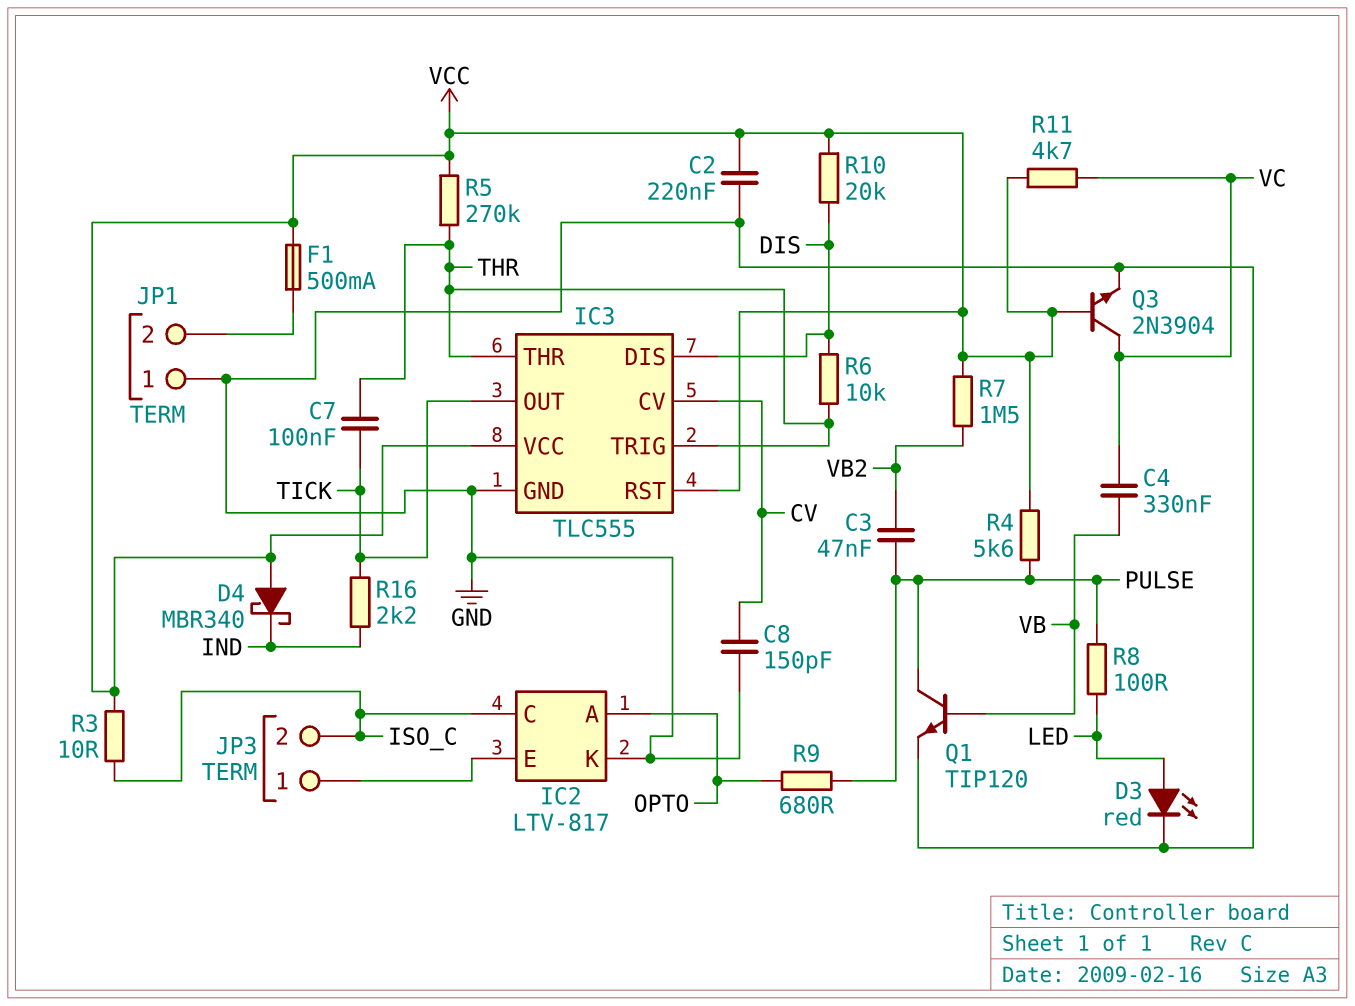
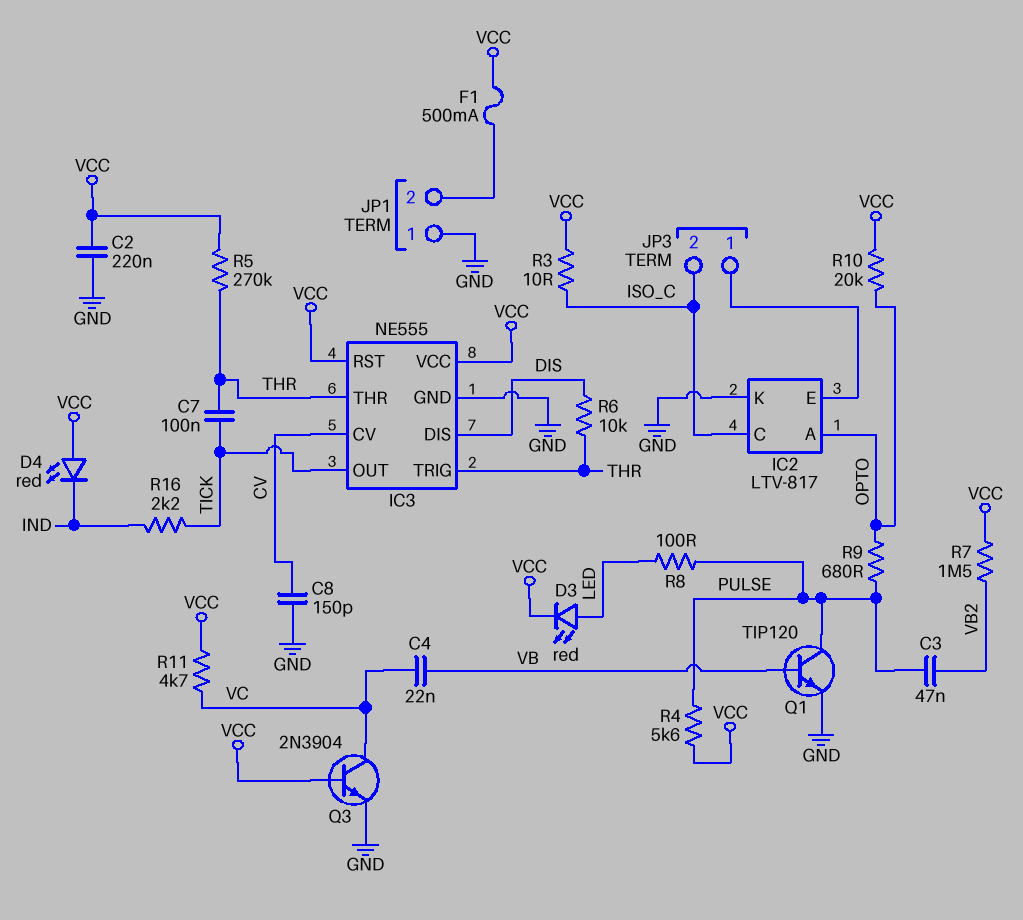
C4: 330nF (VB, VC) -> 22nF (VB, VC)
D3: LED red (A LED, K GND) -> LED red (A LED, K VCC)
D4: schottky MBR340 (A VCC, K IND) -> LED red (A VCC, K IND)
IC3: TLC555 -> NE555
R10: 20k (DIS, VCC) -> 20k (OPTO, VCC)

